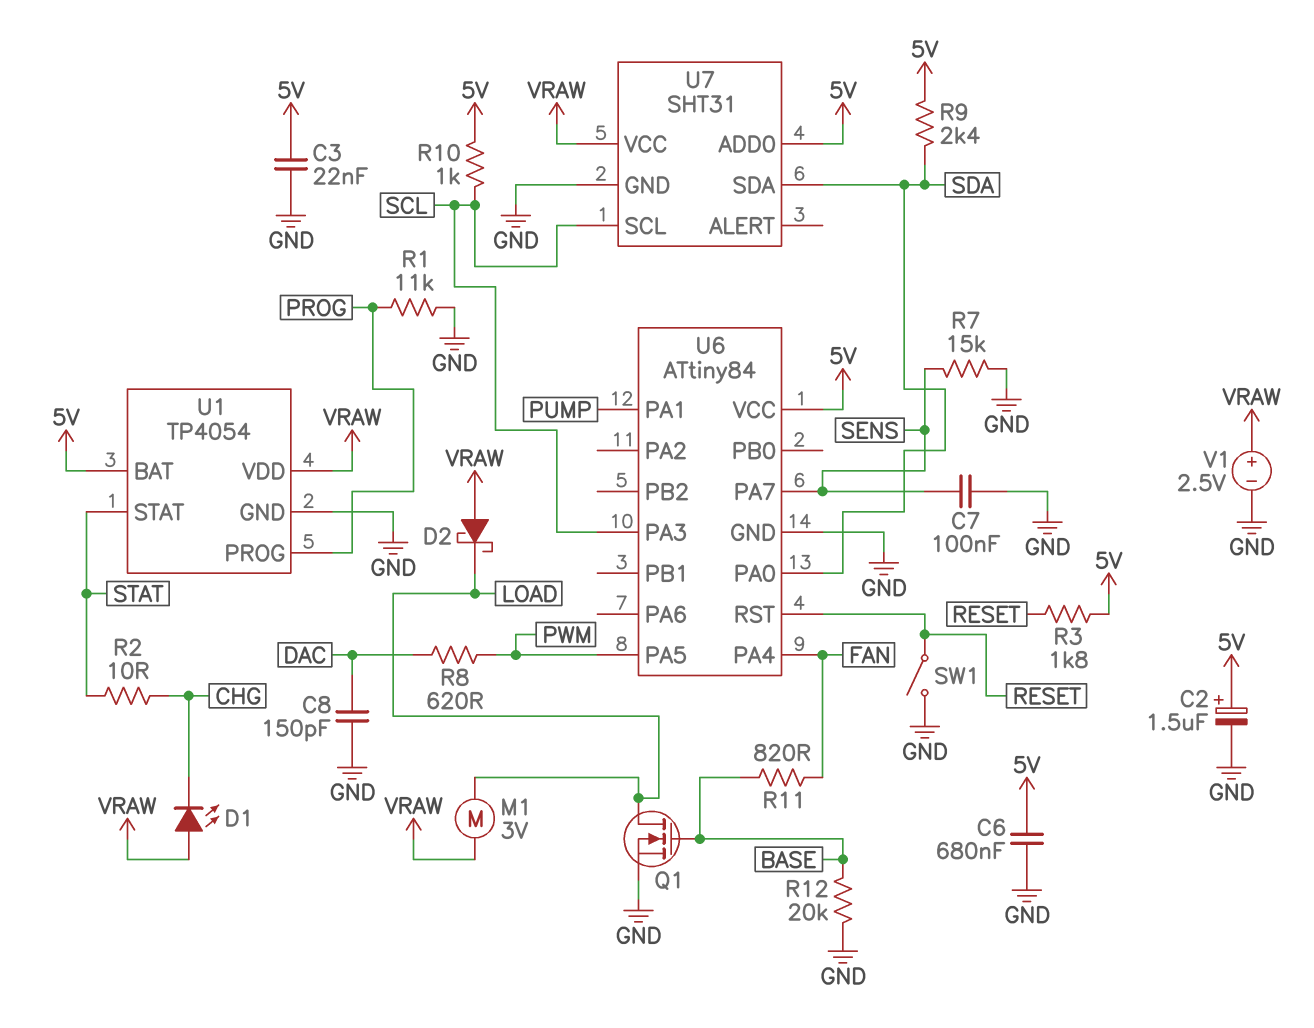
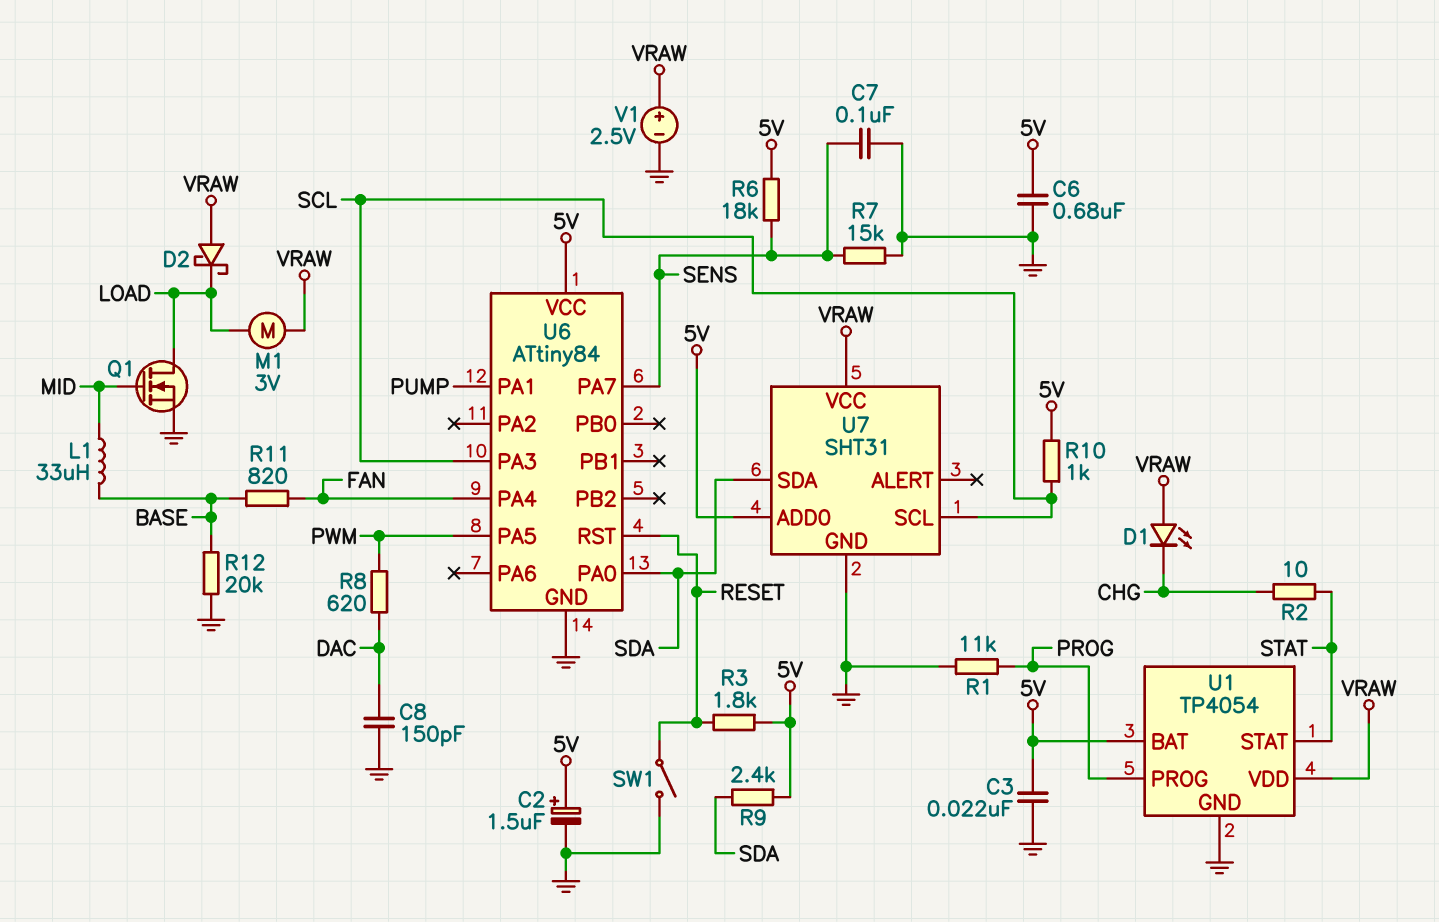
L1: none -> 33uH (BASE, MID)
Q1: NMOS (G BASE, D LOAD, S GND) -> NMOS (G MID, D LOAD, S GND)
R6: none -> 18k (5V, SENS)

